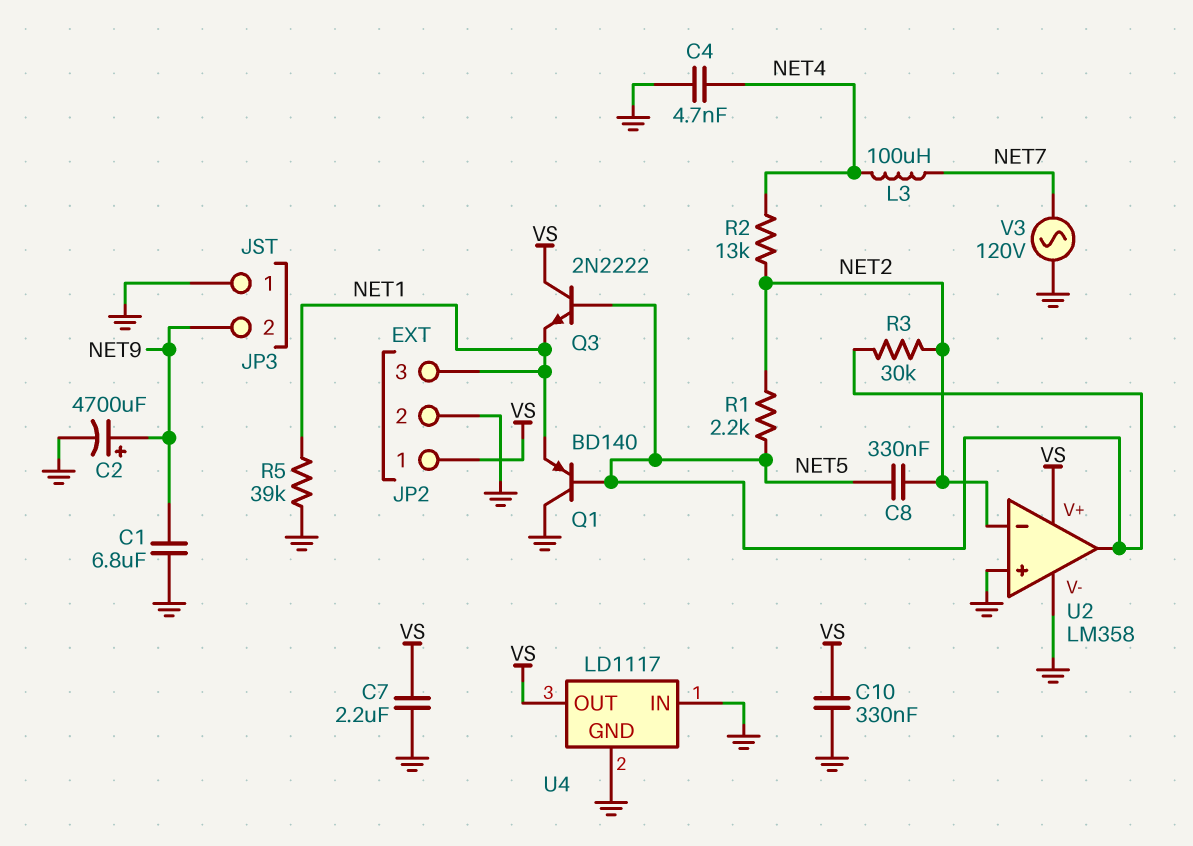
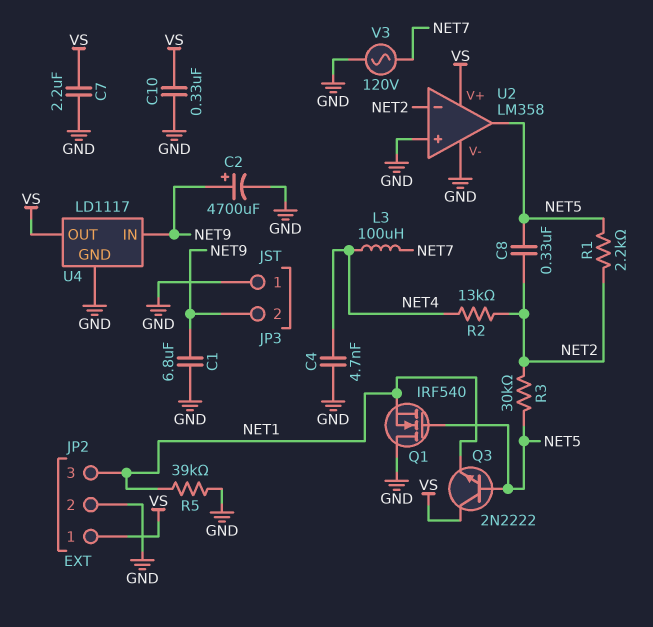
Q1: PNP BD140 (B NET5, C GND, E NET1) -> NMOS IRF540 (G NET5, D GND, S NET1)
U4 pin IN: GND -> NET9

